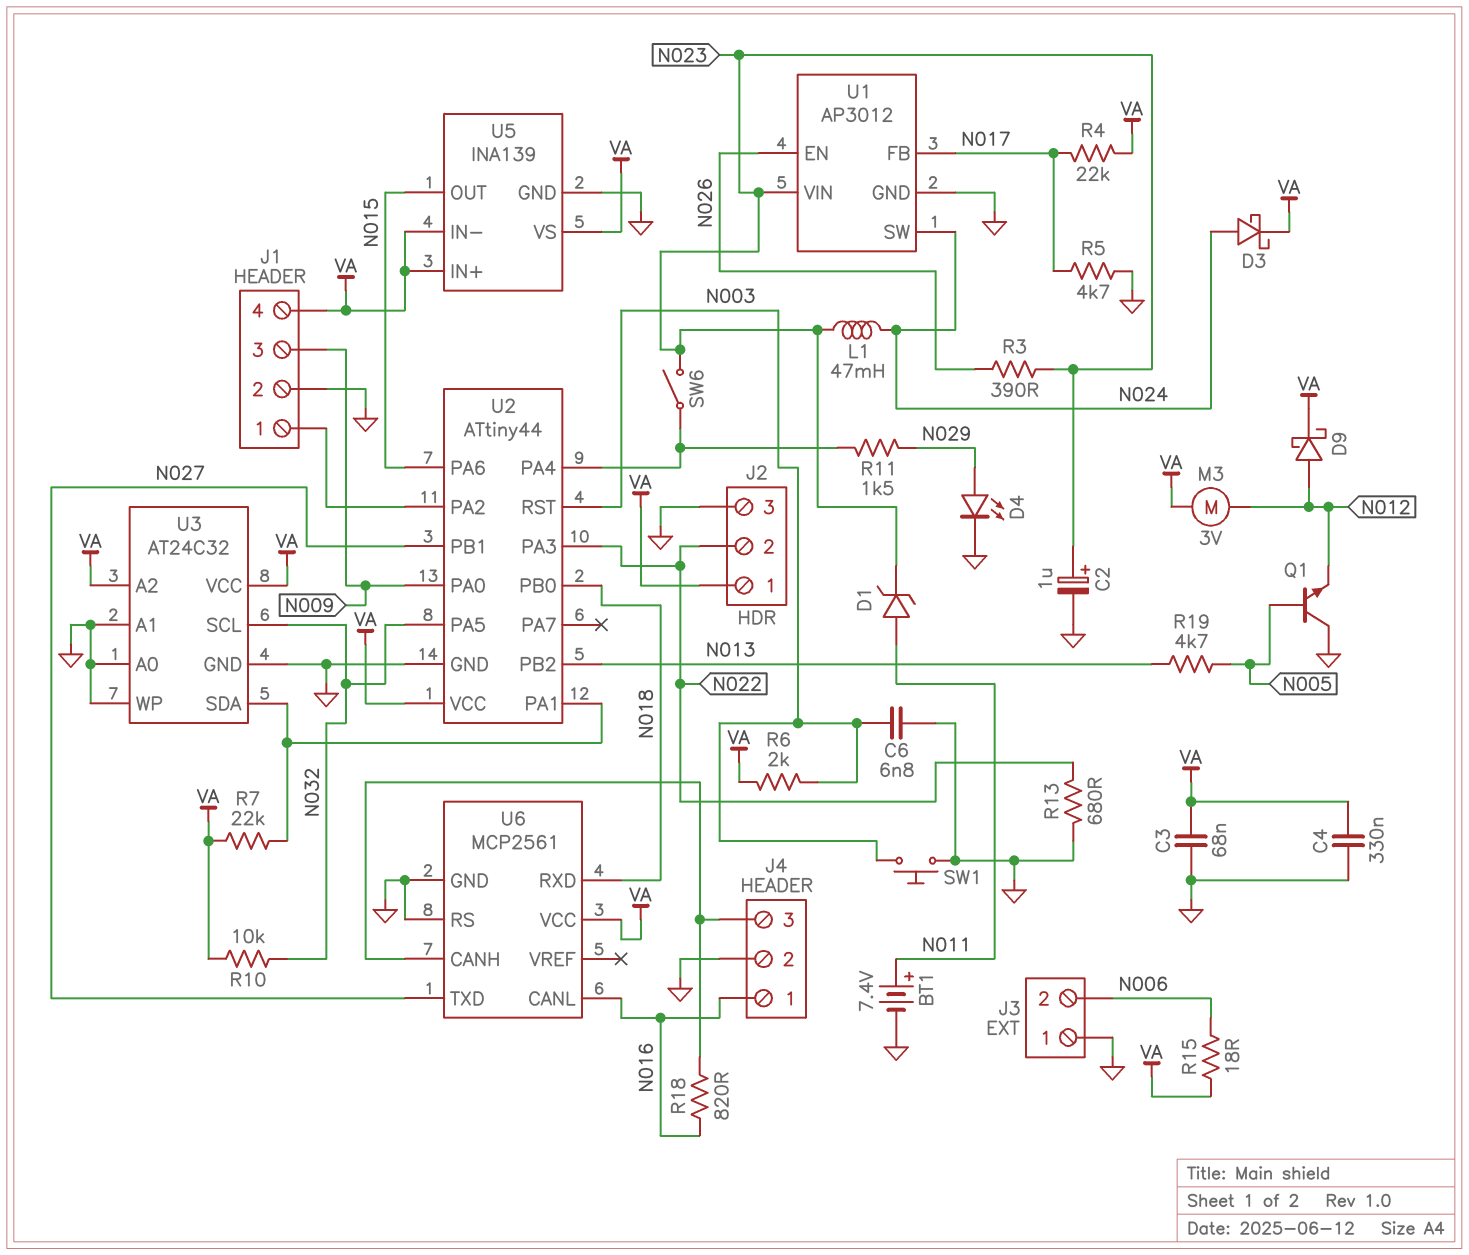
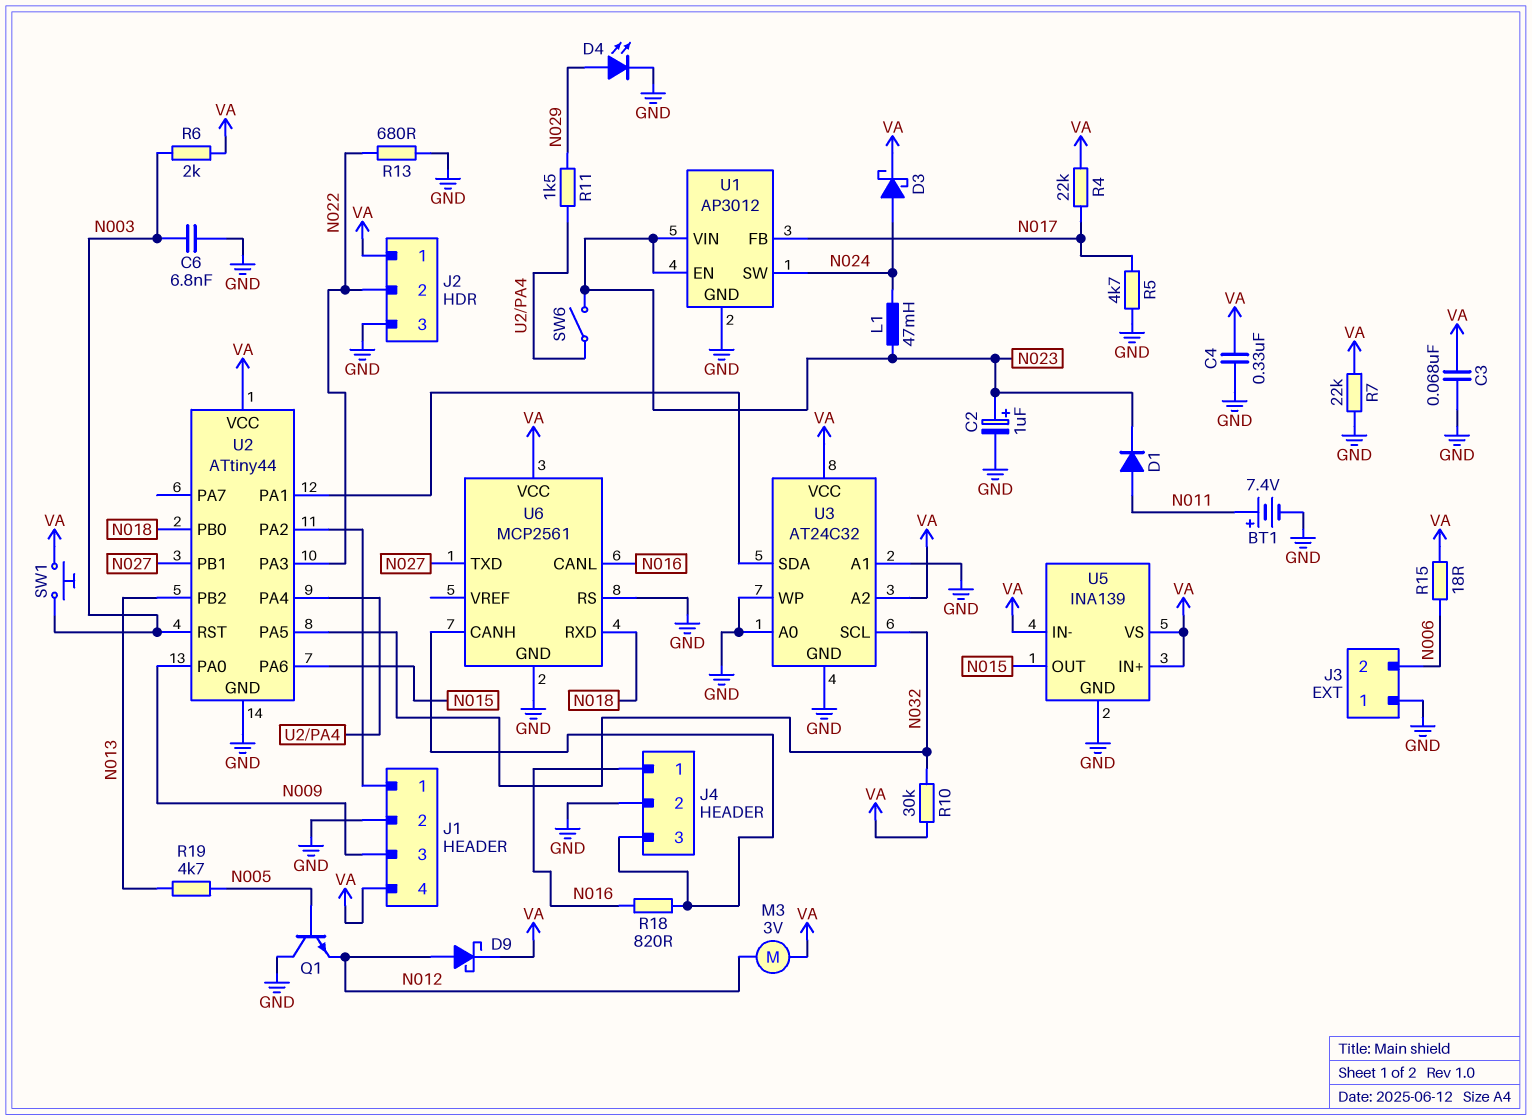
D1: zener (A N011, K N023) -> diode (A N011, K N023)
R3: 390 (N023, N026) -> none
R7: 22k (U2/PA1, VA) -> 22k (GND, VA)
R10: 10k (N032, VA) -> 30k (N032, VA)
SW1: button (GND, N003) -> button (N003, VA)
U1 pin EN: N026 -> N023

